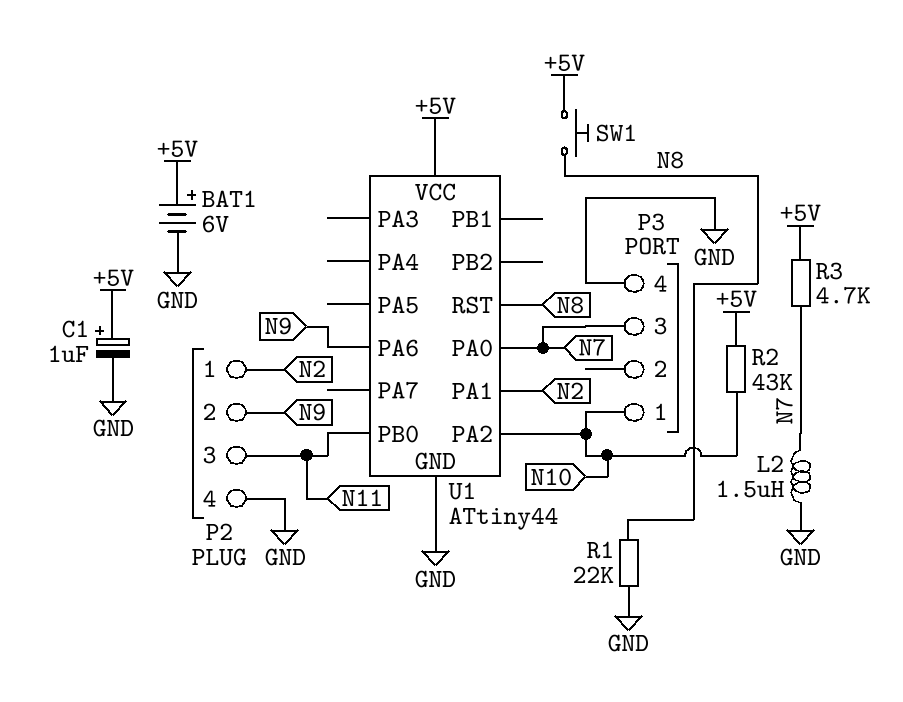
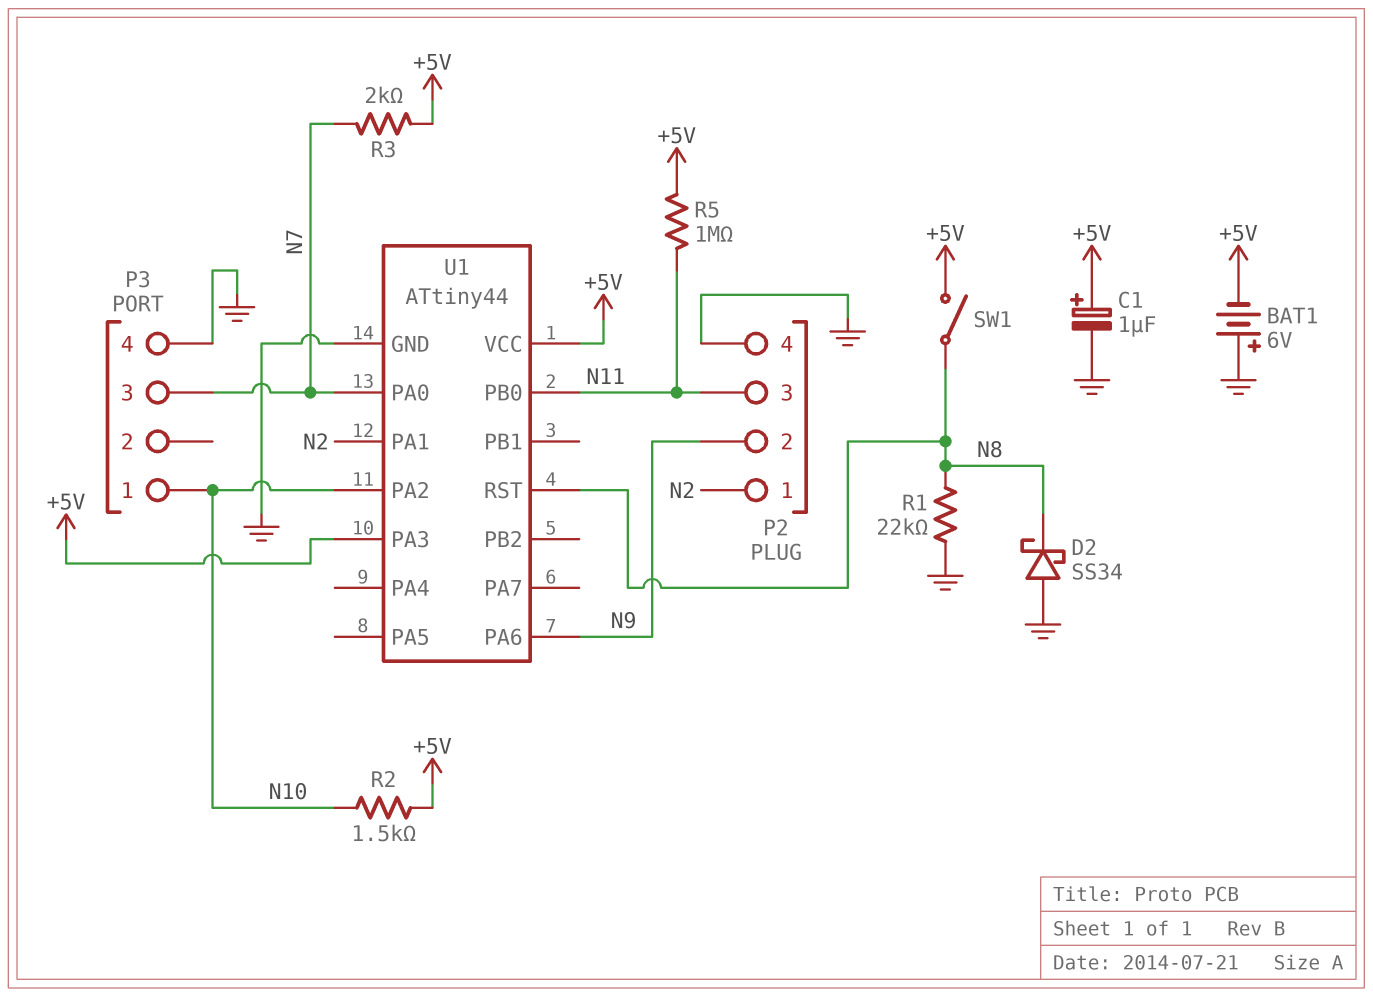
BAT1: 6V (plus +5V, minus GND) -> 6V (plus GND, minus +5V)
D2: none -> schottky SS34 (A GND, K N8)
L2: 1.5uH (GND, N7) -> none
R2: 43k (+5V, N10) -> 1.5k (+5V, N10)
R3: 4.7k (+5V, N7) -> 2k (+5V, N7)
R5: none -> 1M (+5V, N11)
SW1: button (+5V, N8) -> switch (+5V, N8)
U1 pin PA3: none -> +5V

